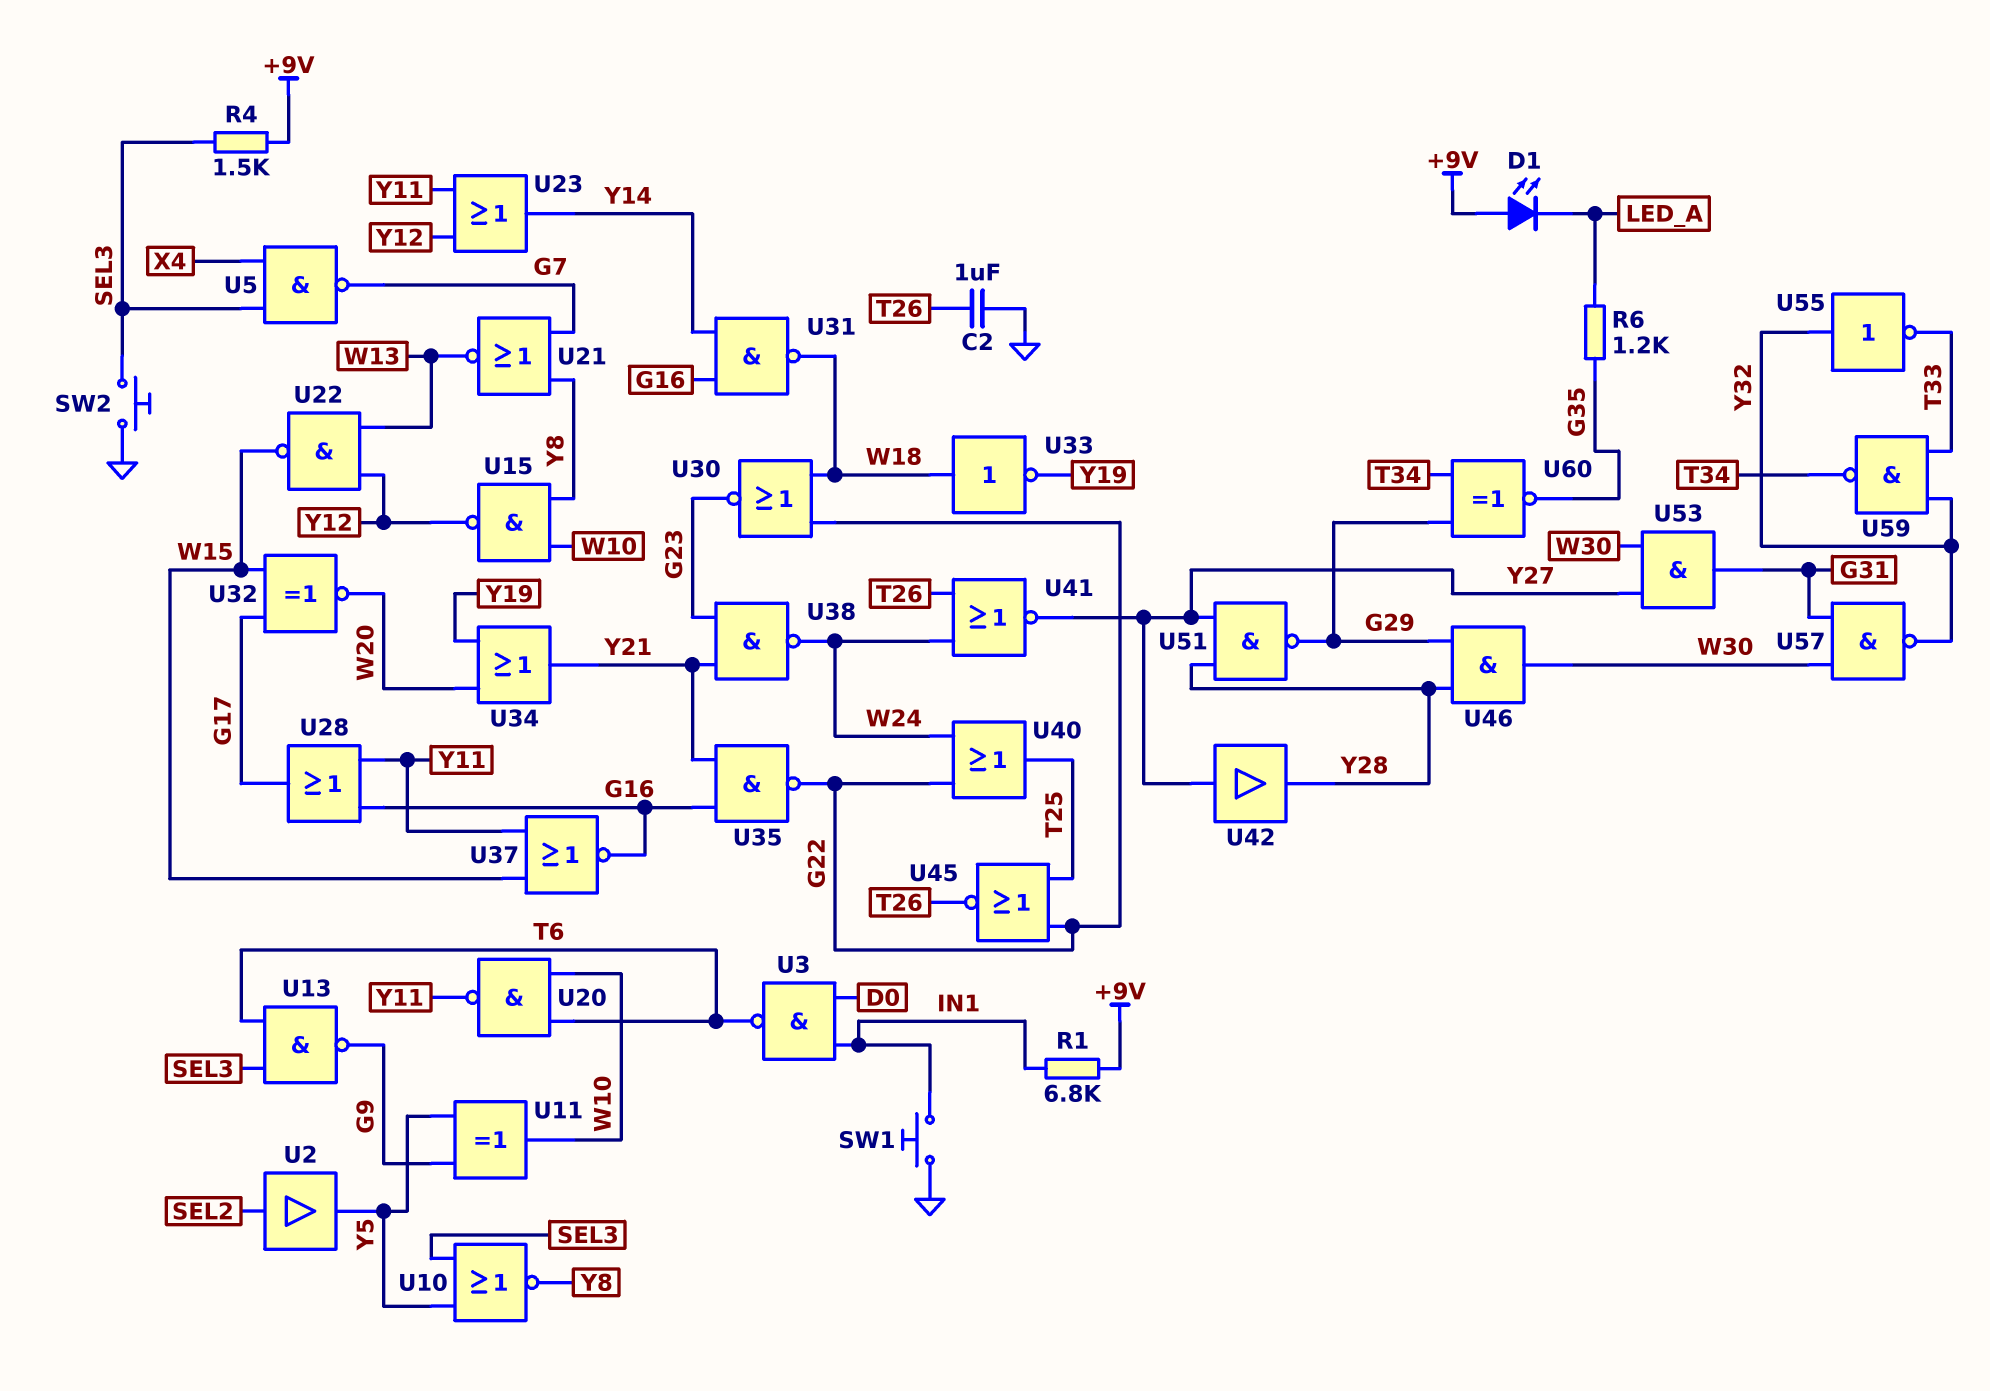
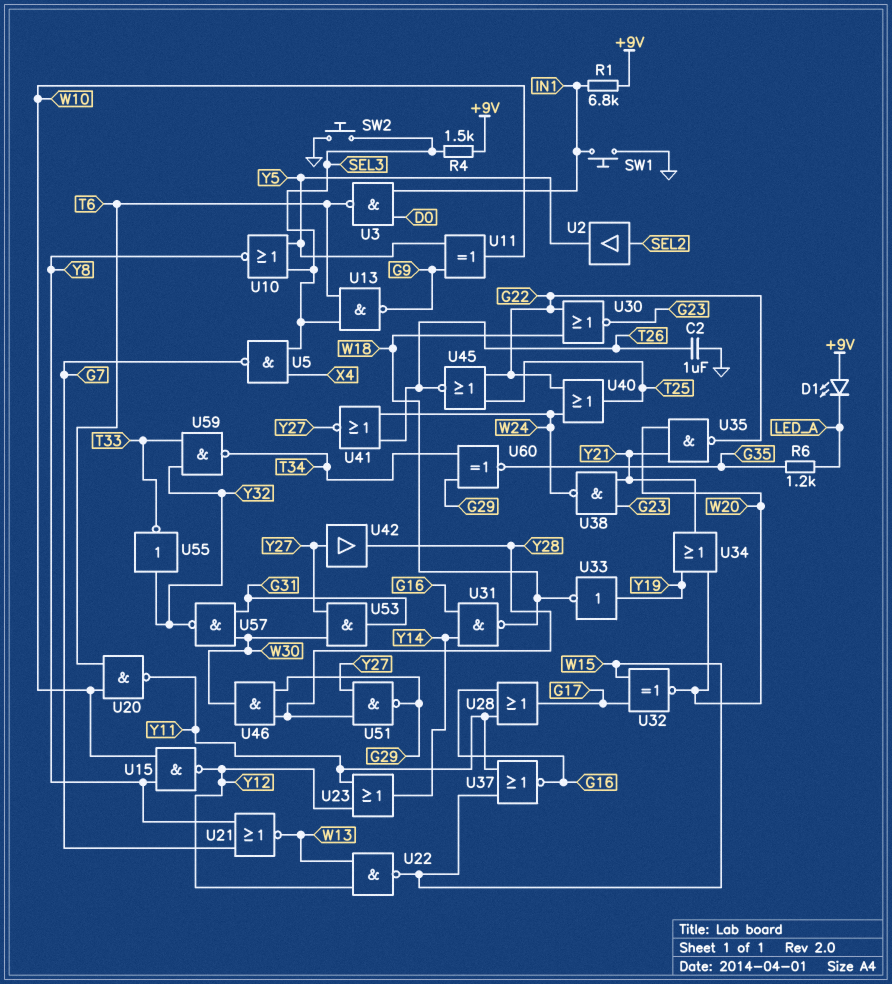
U33: NOT (in W18, out Y19) -> NOT (in Y19, out W18)
U35: NAND (in G16, in Y21, out G22) -> NAND (in W20, in Y21, out G22)

